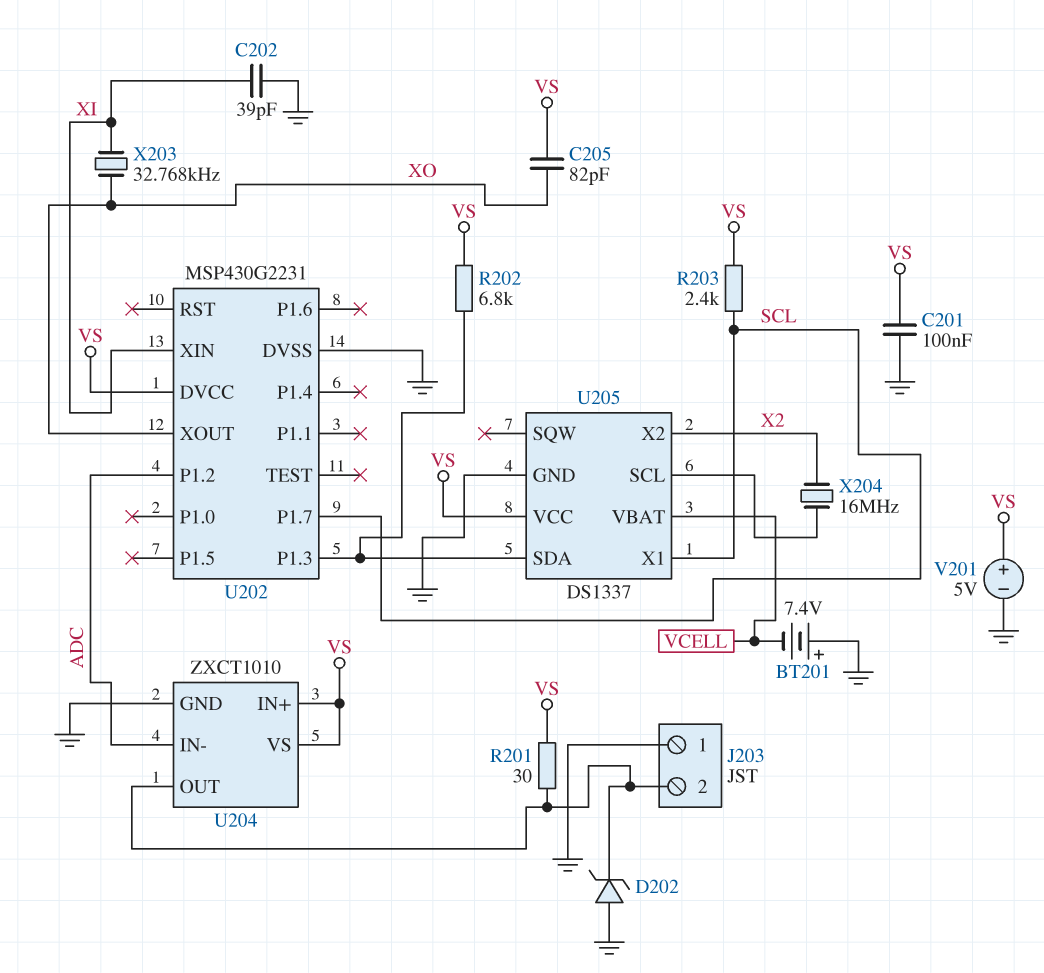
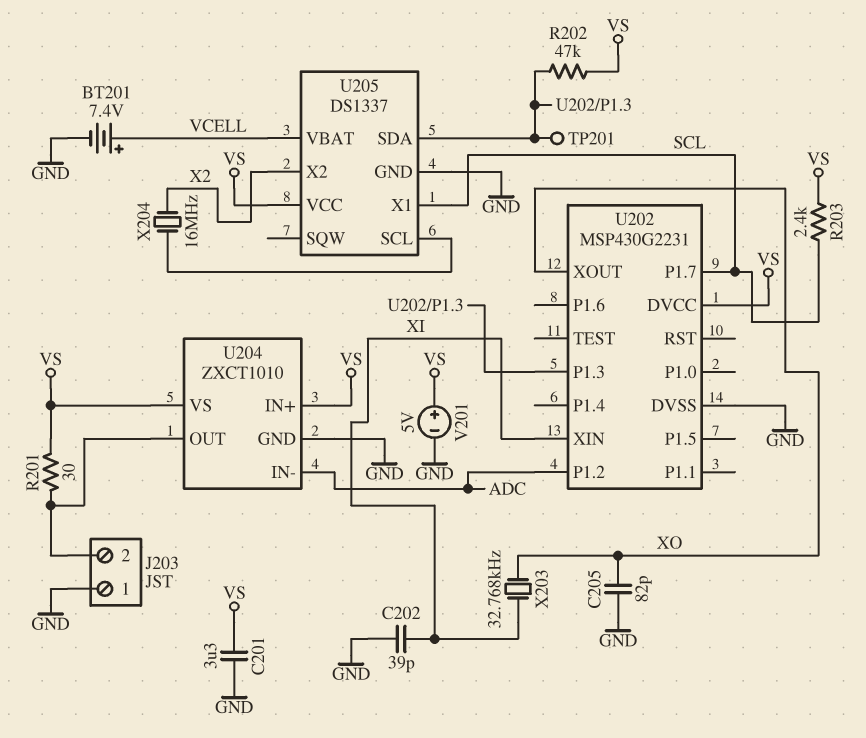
BT201: 7.4V (plus GND, minus VCELL) -> 7.4V (plus VCELL, minus GND)
C201: 100nF (GND, VS) -> 3.3uF (GND, VS)
C205: 82pF (VS, XO) -> 82pF (GND, XO)
D202: zener (A GND, K J203/2) -> none
R202: 6.8k (U202/P1.3, VS) -> 47k (U202/P1.3, VS)
TP201: none -> test point (U202/P1.3)

